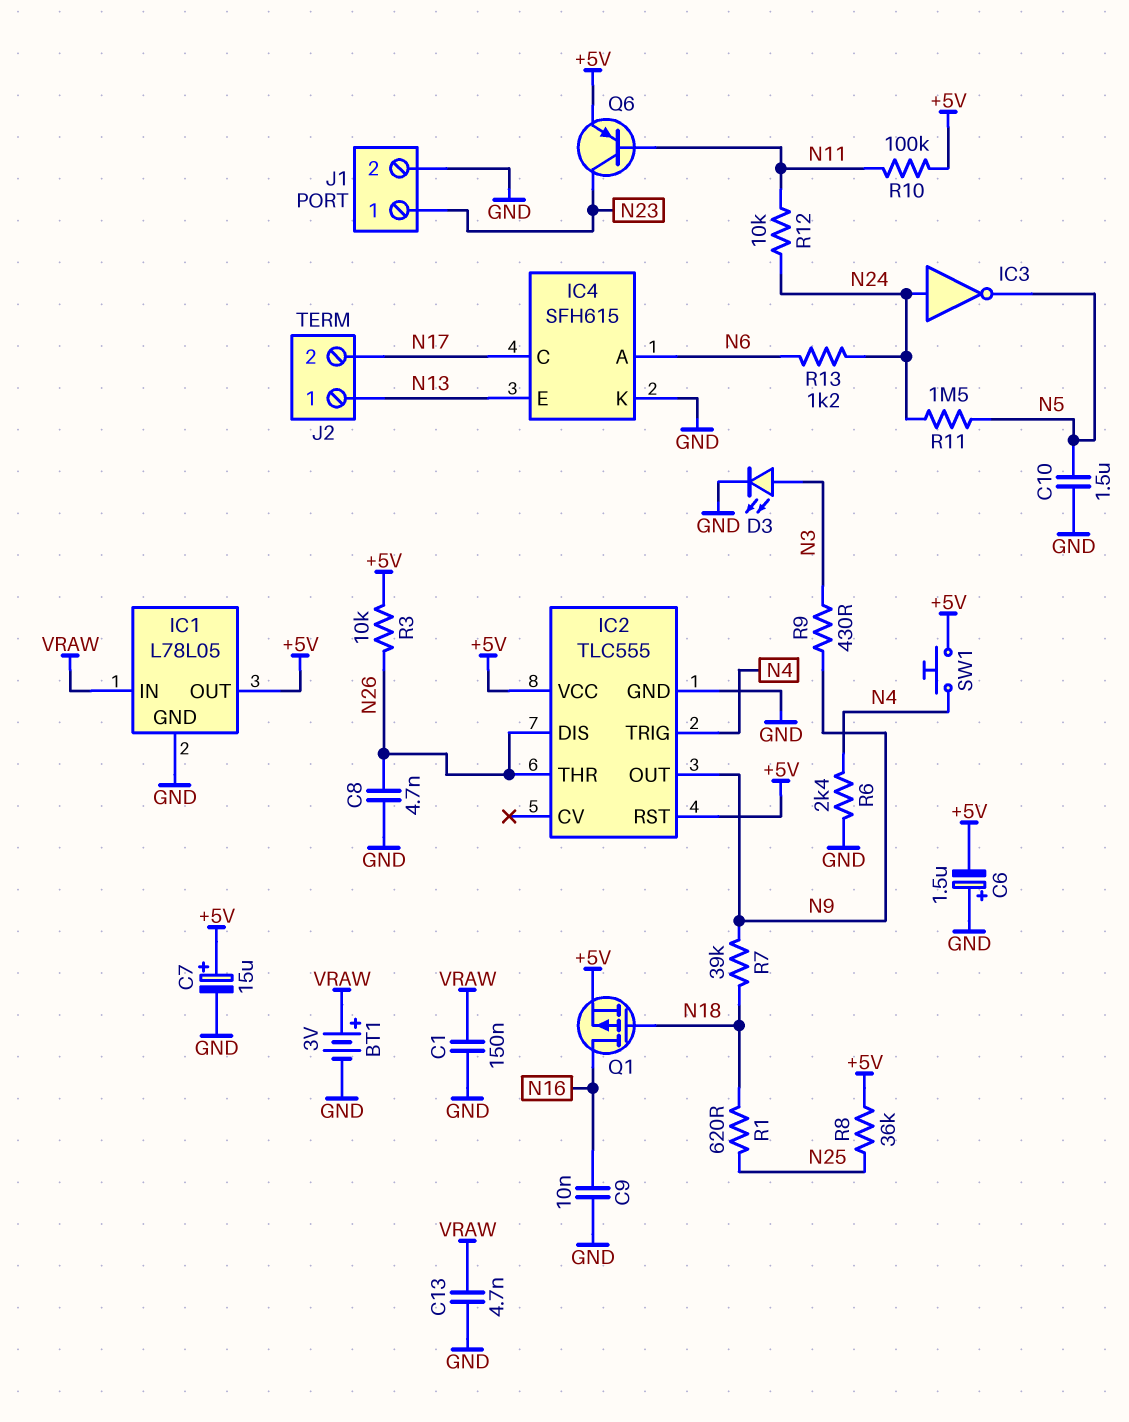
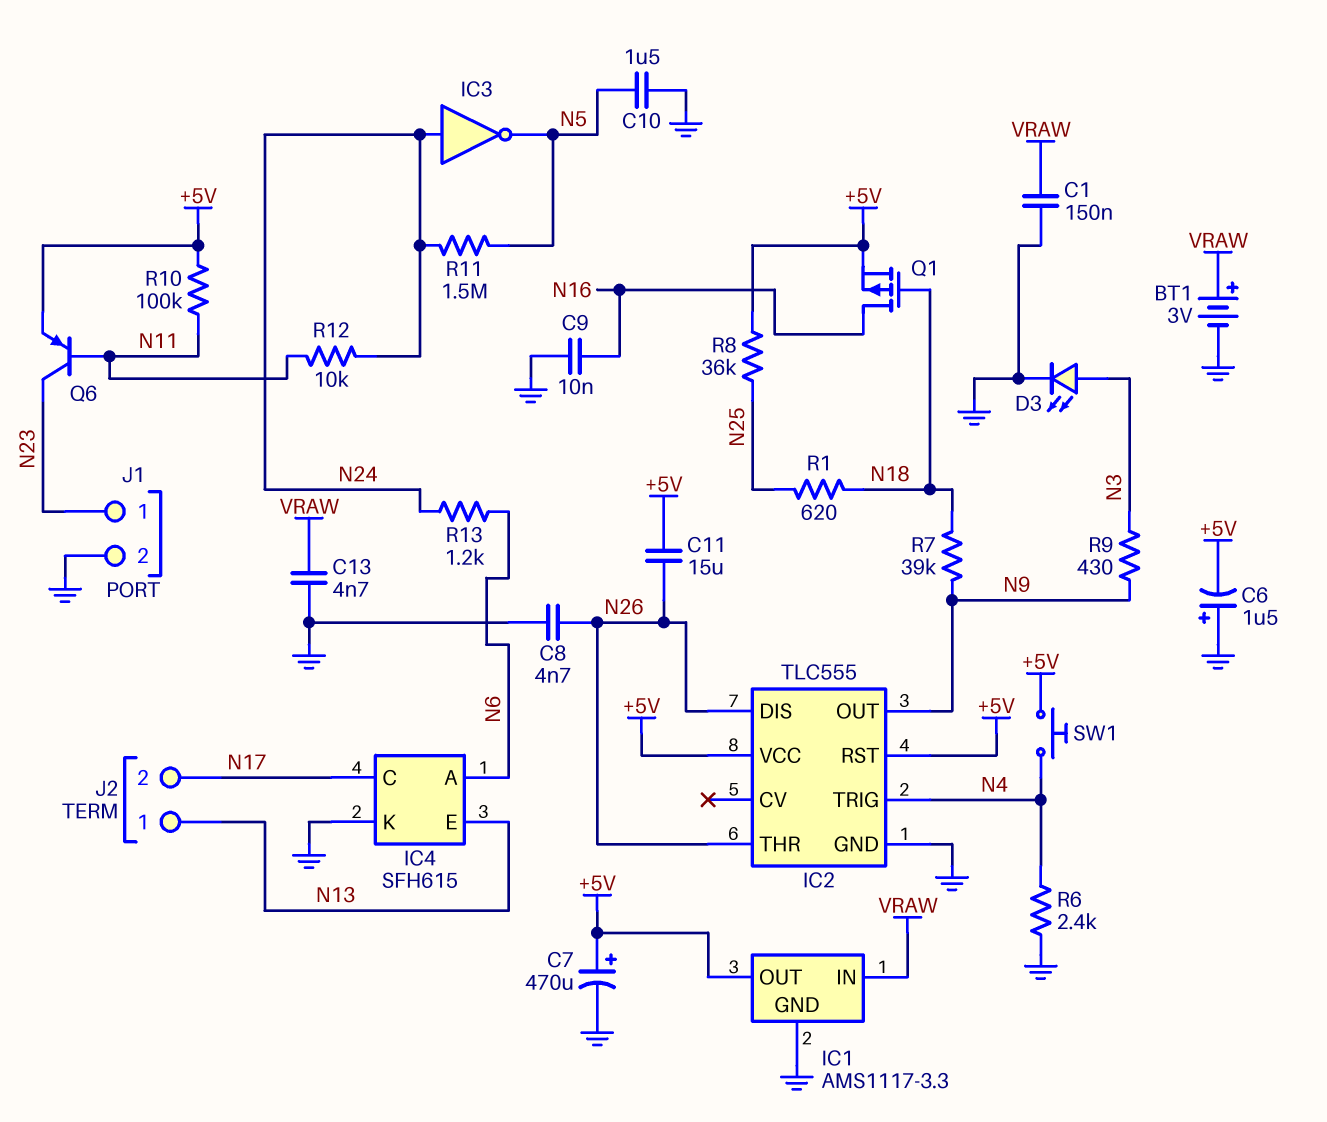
C7: 15uF (plus +5V, minus GND) -> 470uF (plus +5V, minus GND)
C11: none -> 15uF (+5V, N26)
IC1: L78L05 -> AMS1117-3.3
R3: 10k (+5V, N26) -> none

